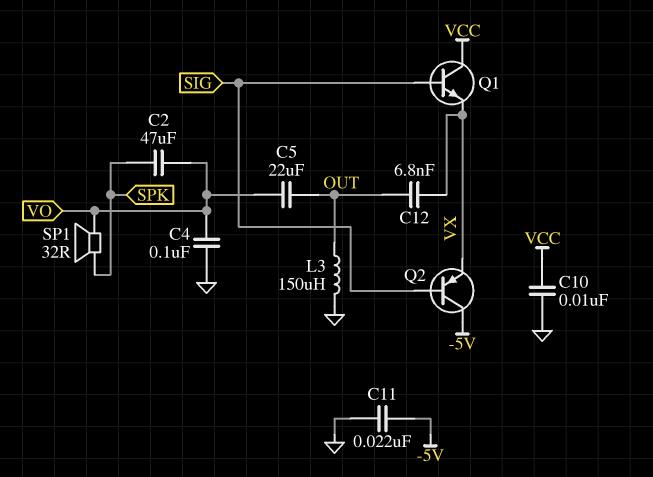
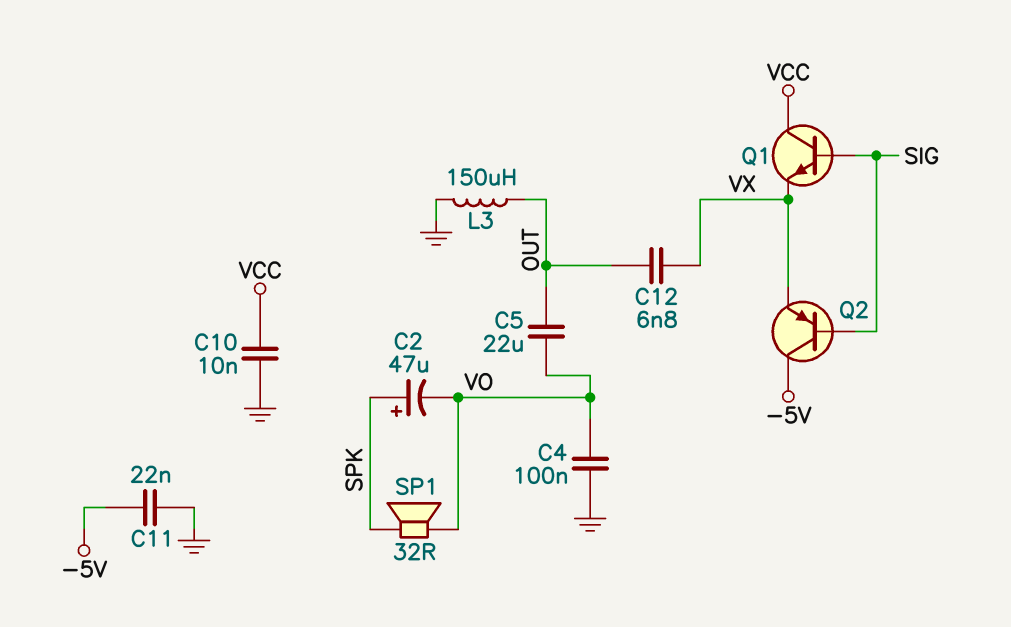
C2: 47uF (SPK, VO) -> 47uF (plus SPK, minus VO)

